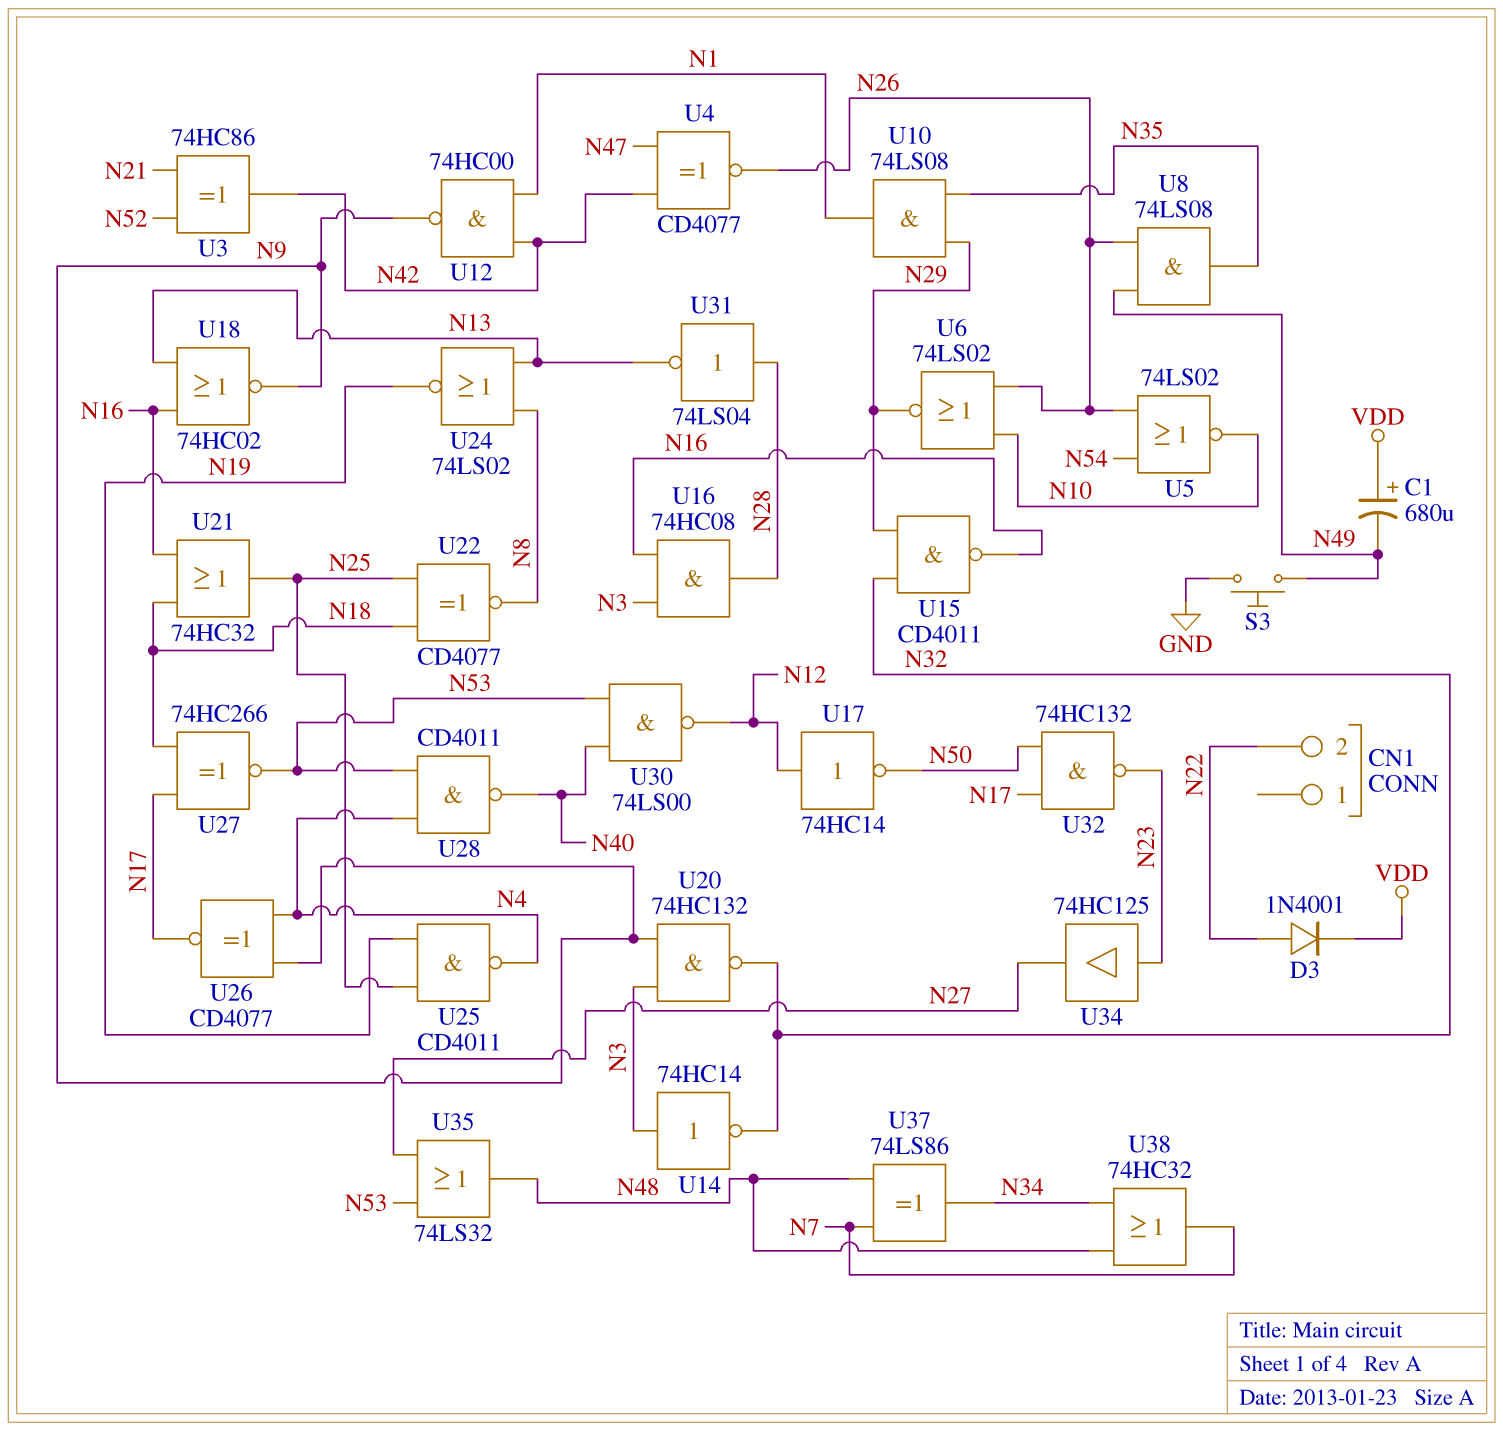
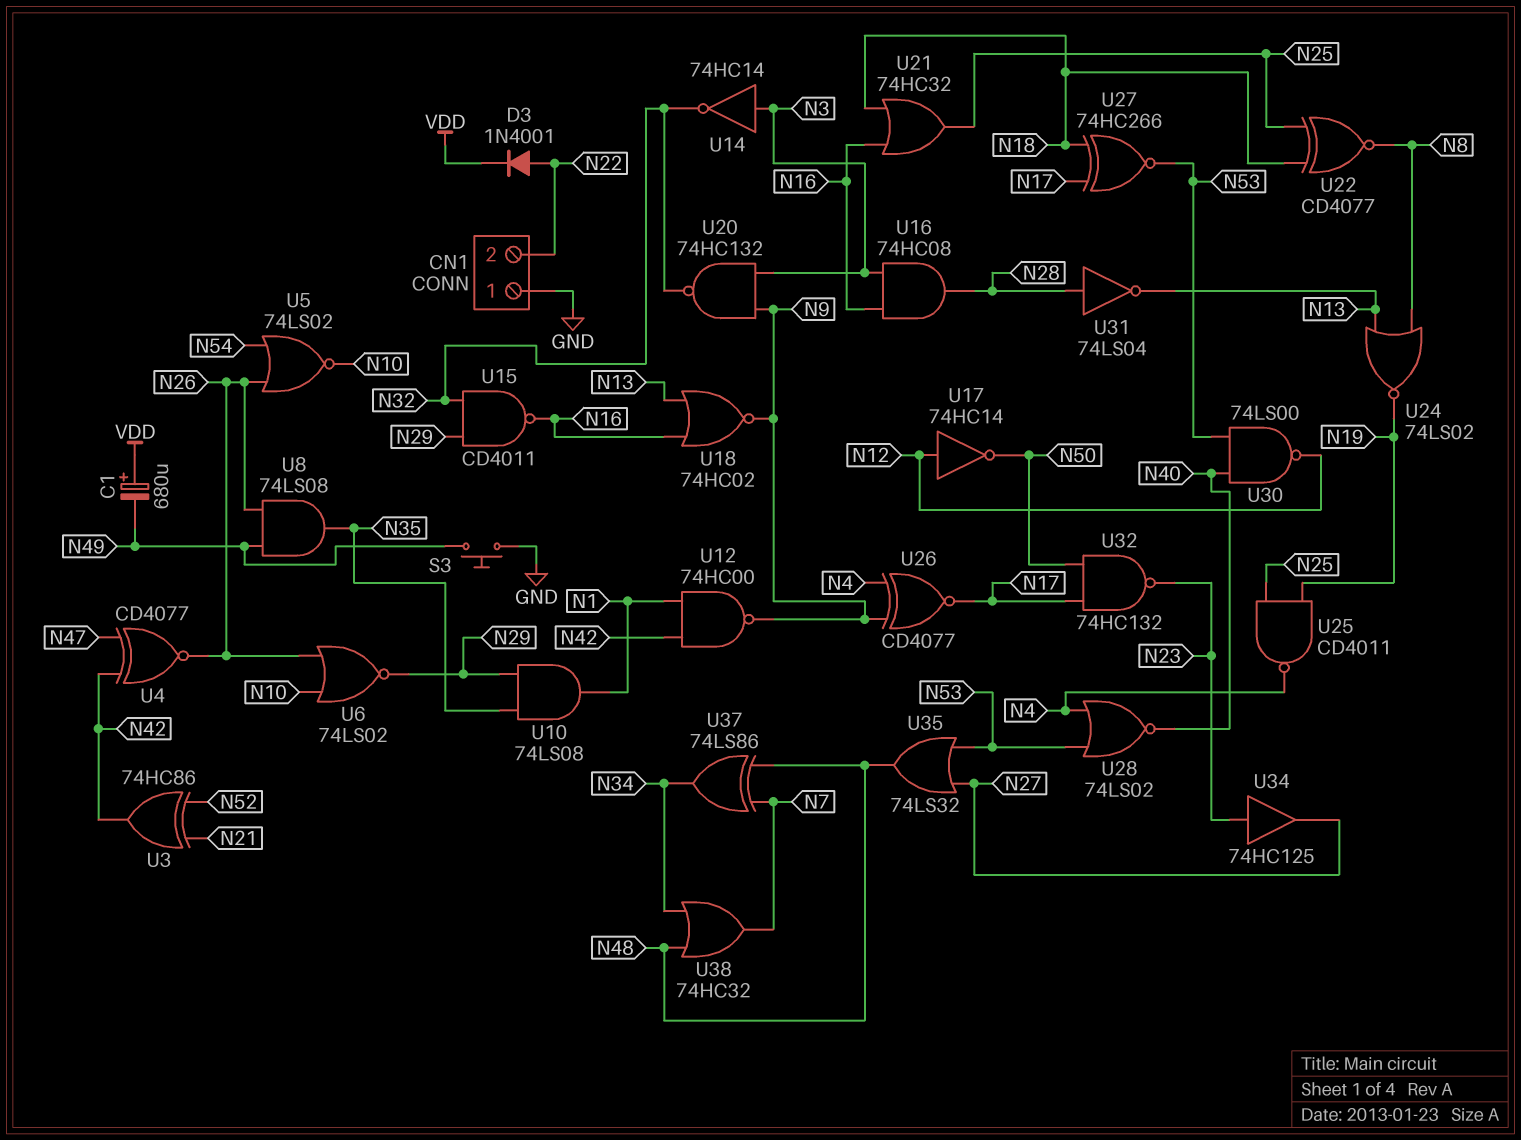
CN1 pin 1: none -> GND
U28: NAND CD4011 (in N4, in N53, out N40) -> NOR 74LS02 (in N4, in N53, out N40)

